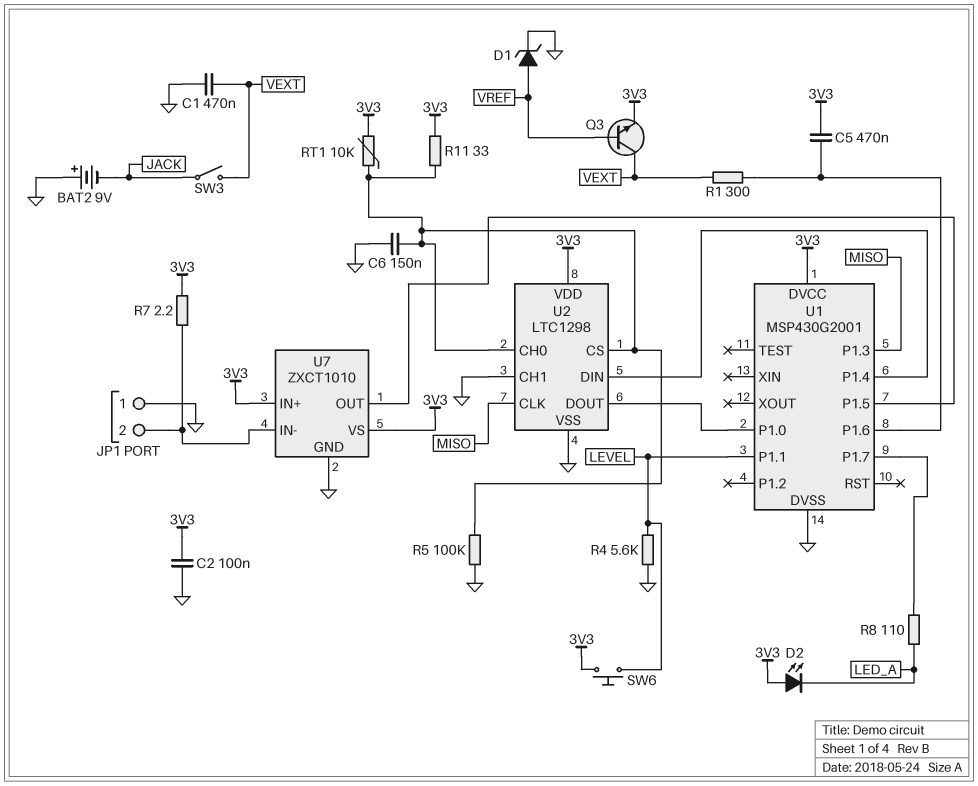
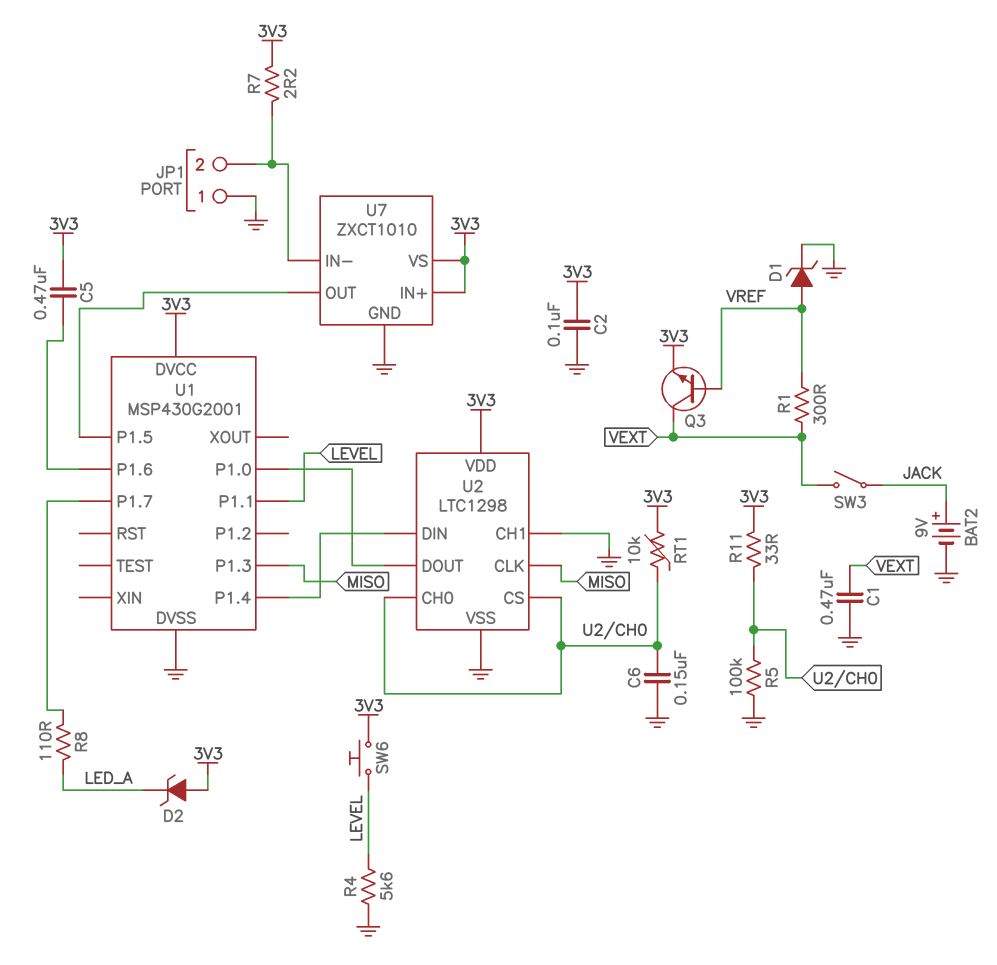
BAT2: 9V (plus GND, minus JACK) -> 9V (plus JACK, minus GND)
D2: LED (A 3V3, K LED_A) -> zener (A 3V3, K LED_A)
R1: 300 (U1/P1.6, VEXT) -> 300 (VEXT, VREF)

